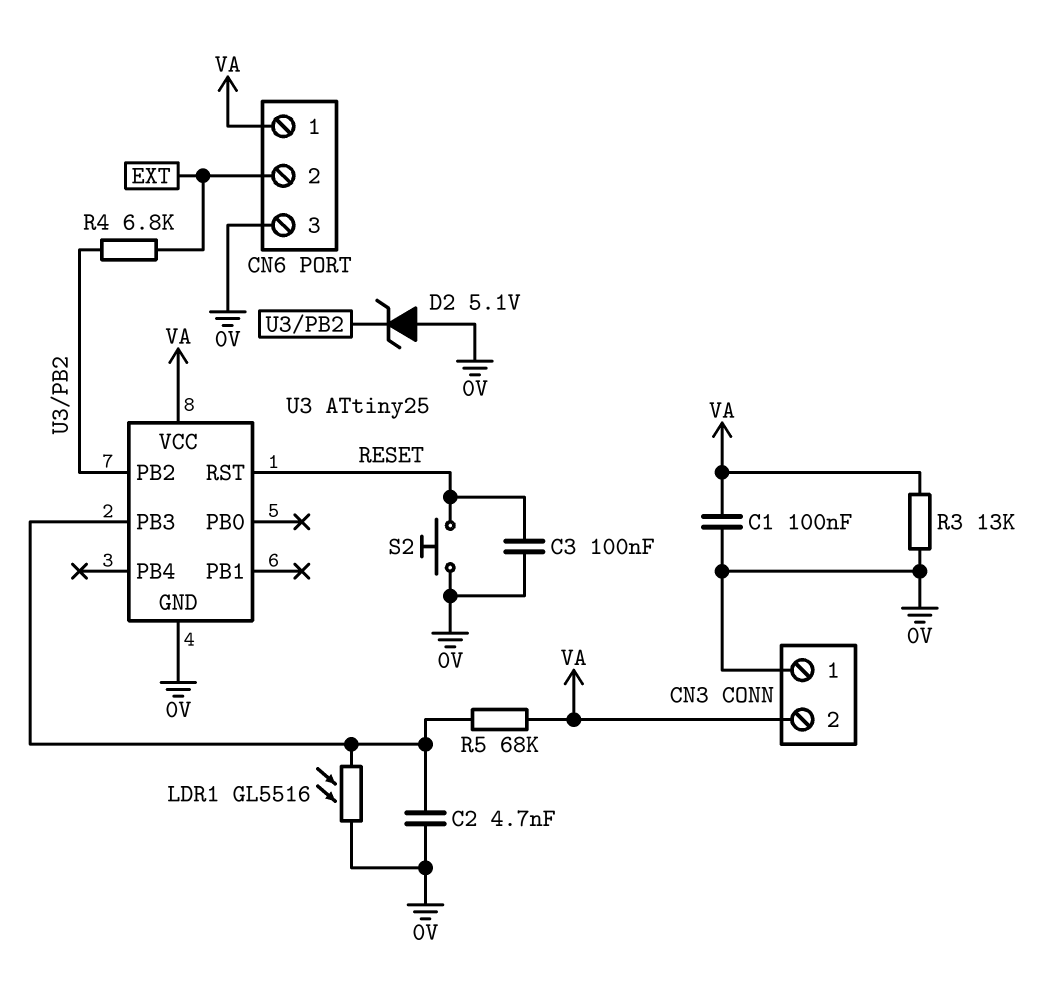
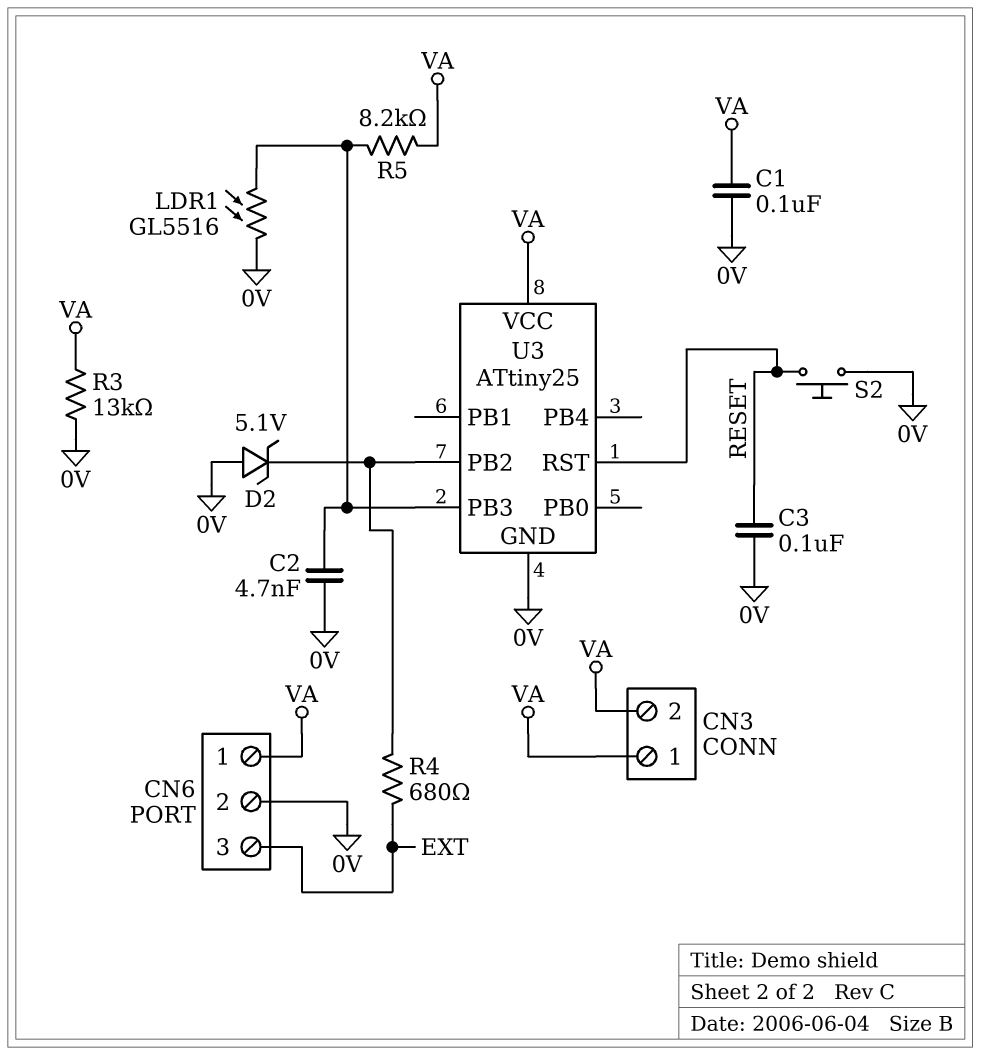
CN3 pin 1: 0V -> VA
CN6 pin 2: EXT -> 0V
CN6 pin 3: 0V -> EXT
R4: 6.8k (EXT, U3/PB2) -> 680 (EXT, U3/PB2)
R5: 68k (U3/PB3, VA) -> 8.2k (U3/PB3, VA)

